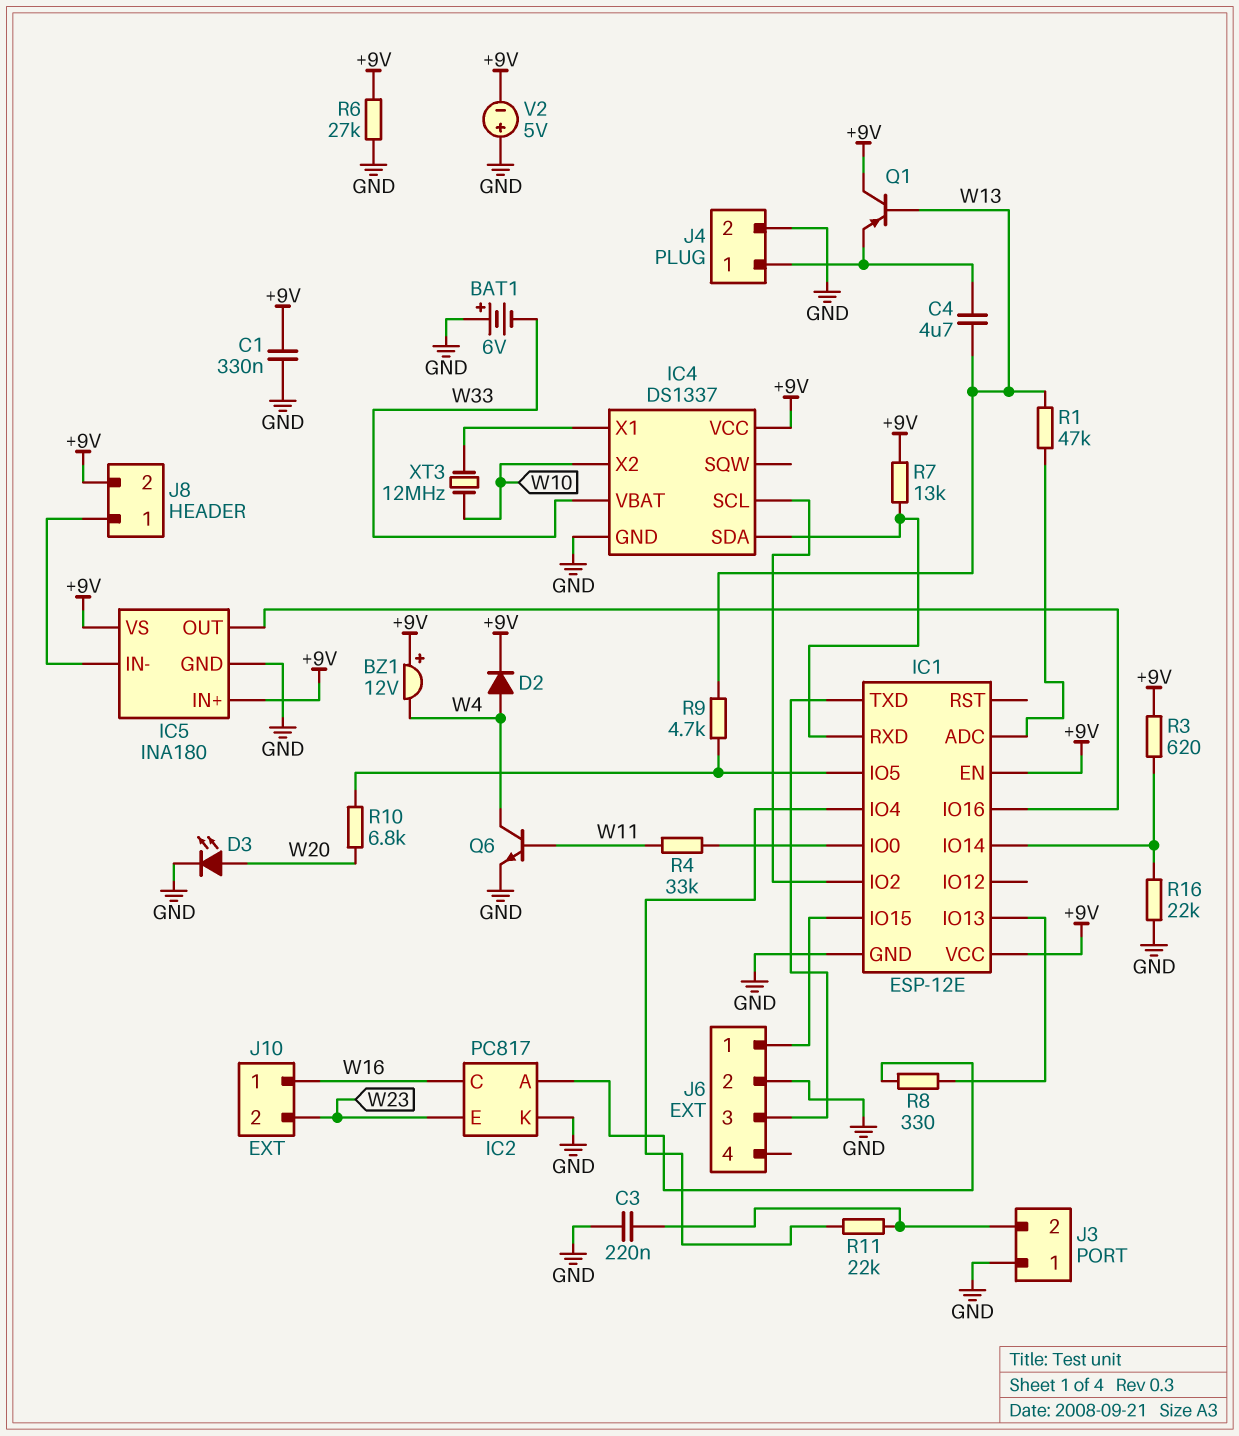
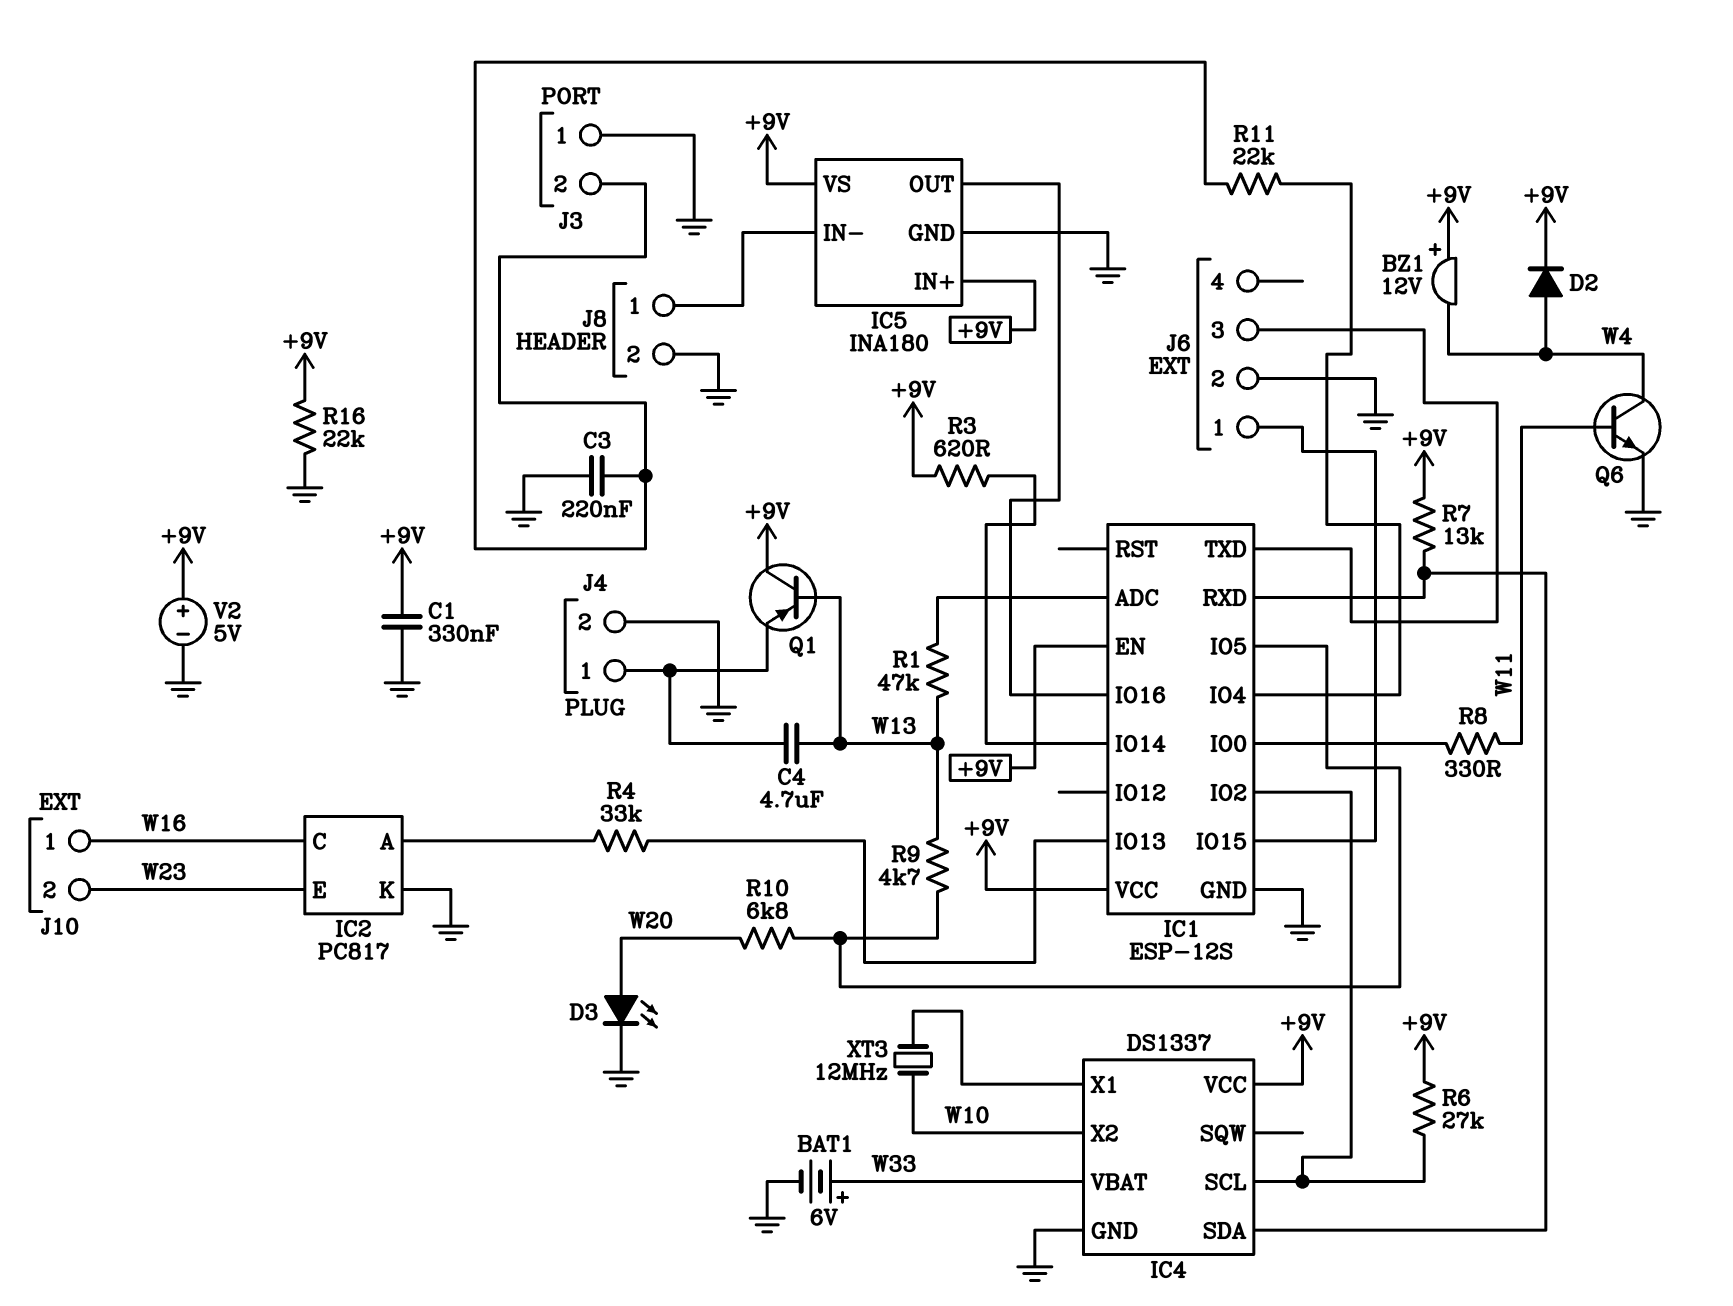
BAT1: 6V (plus GND, minus W33) -> 6V (plus W33, minus GND)
IC1: ESP-12E -> ESP-12S
J8 pin 2: +9V -> GND
R4: 33k (IC1/IO0, W11) -> 33k (IC1/IO13, IC2/A)
R6: 27k (+9V, GND) -> 27k (+9V, IC1/IO2)
R8: 330 (IC1/IO13, IC2/A) -> 330 (IC1/IO0, W11)
R16: 22k (GND, IC1/IO14) -> 22k (+9V, GND)
V2: 5V (plus GND, minus +9V) -> 5V (plus +9V, minus GND)

